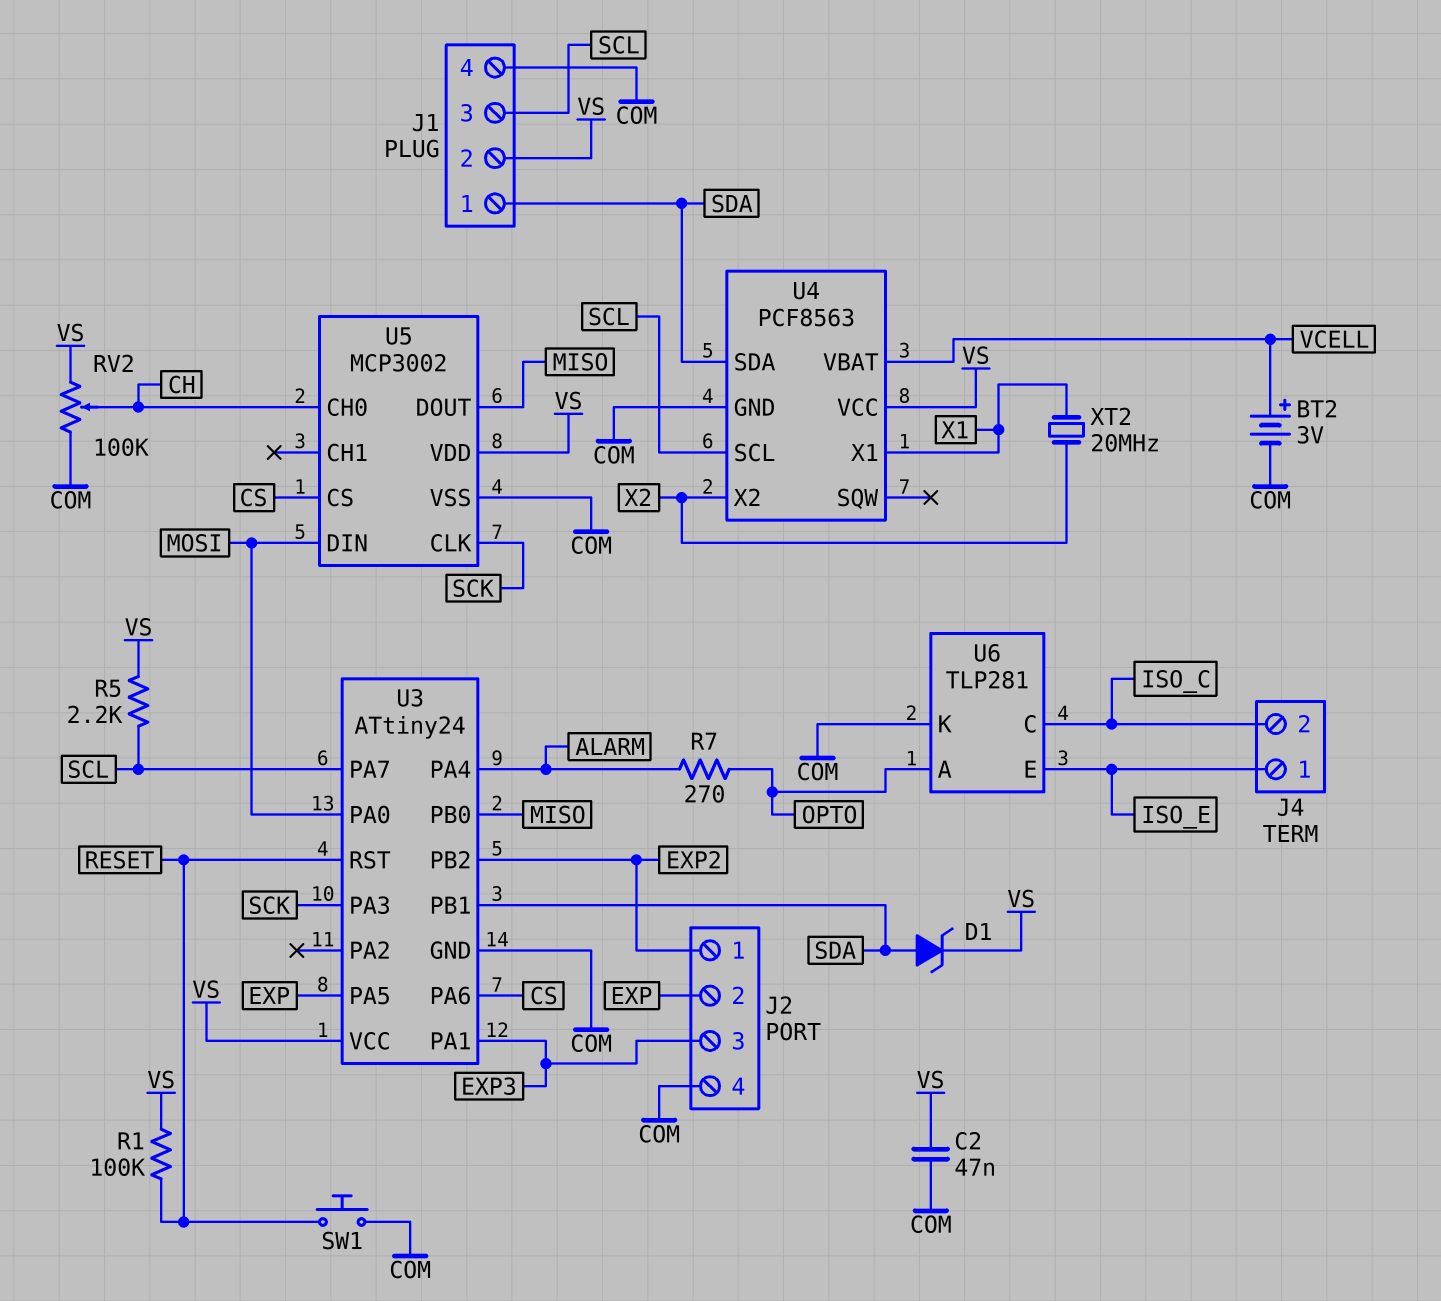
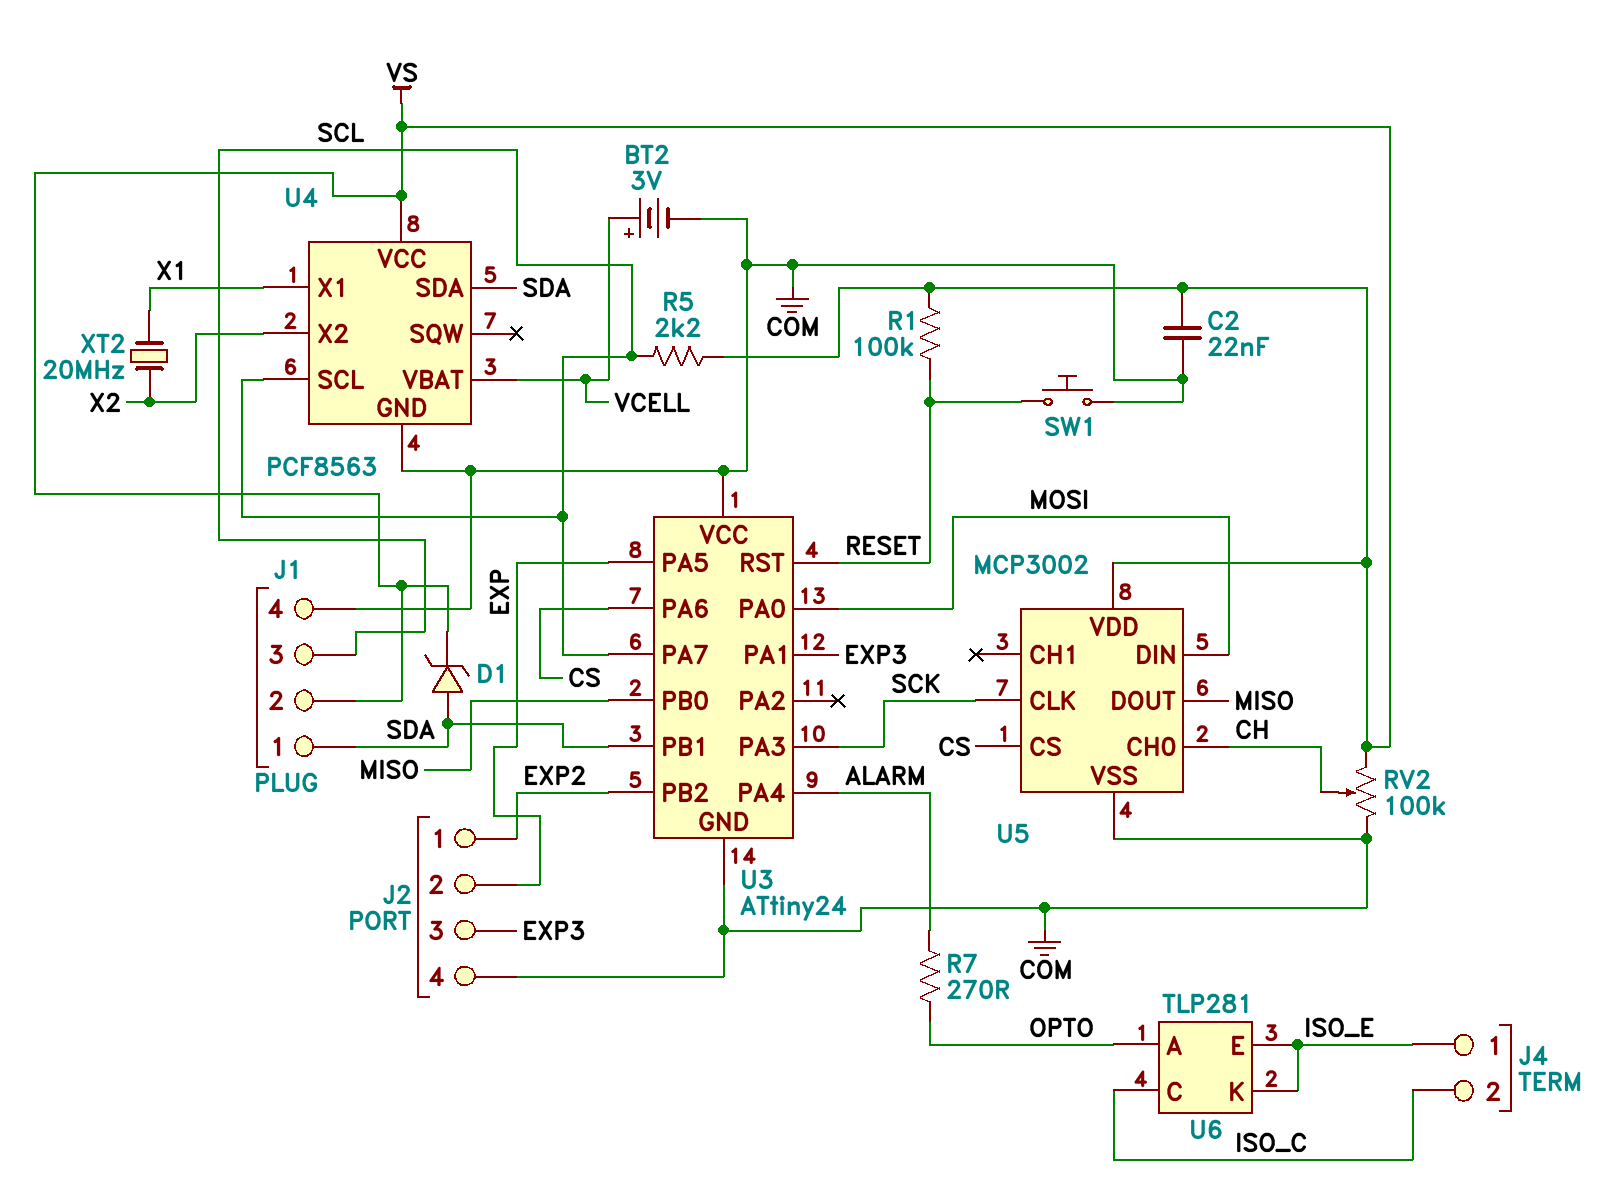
C2: 47nF (COM, VS) -> 22nF (COM, VS)
U3 pin VCC: VS -> COM
U6 pin K: COM -> ISO_E

